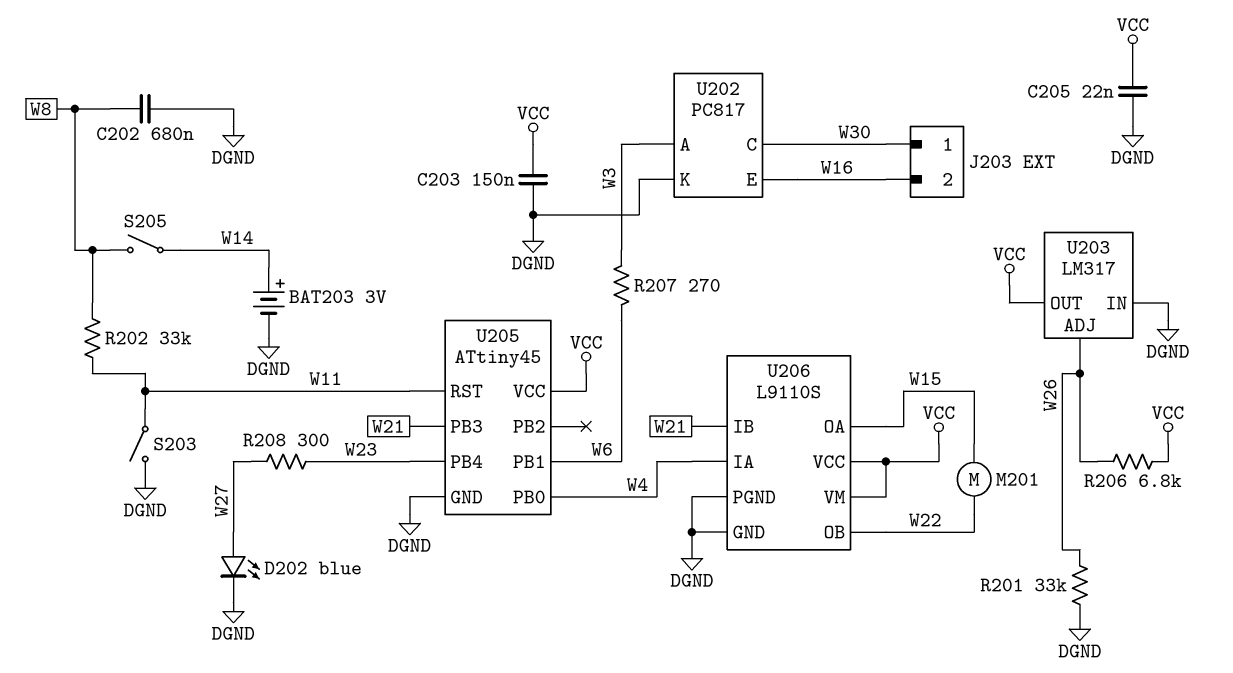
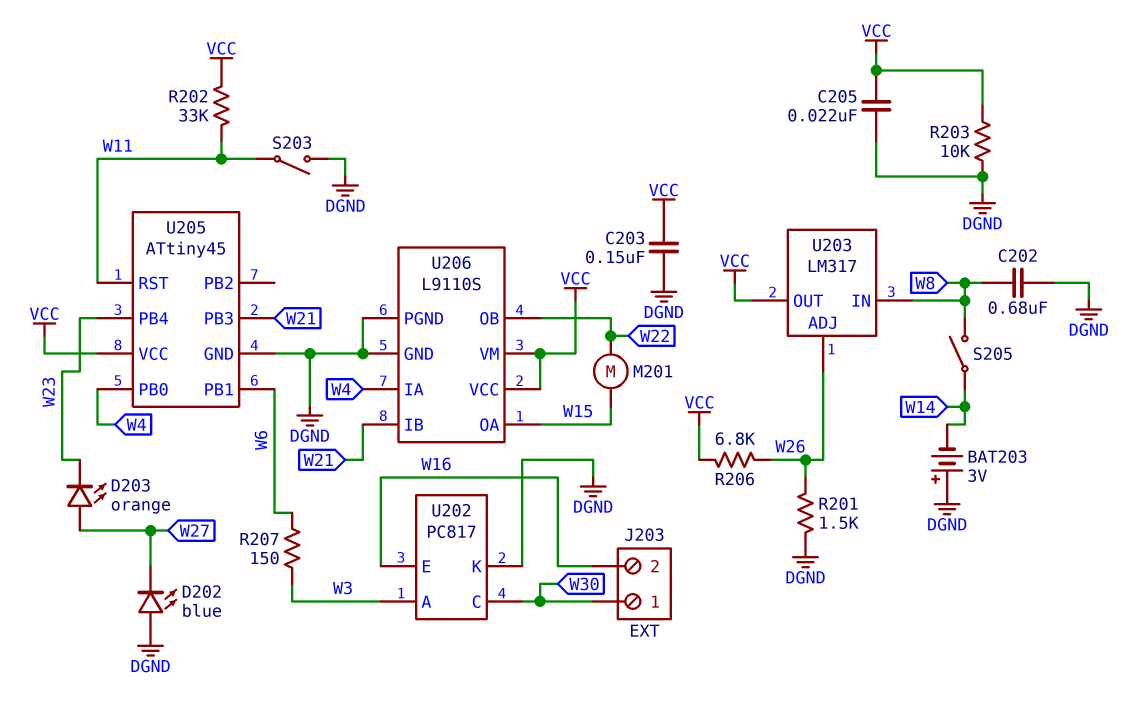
BAT203: 3V (plus W14, minus DGND) -> 3V (plus DGND, minus W14)
D202: LED blue (A W27, K DGND) -> LED blue (A DGND, K W27)
D203: none -> LED orange (A W27, K W23)
R201: 33k (DGND, W26) -> 1.5k (DGND, W26)
R202: 33k (W8, W11) -> 33k (VCC, W11)
R203: none -> 10k (DGND, VCC)
R207: 270 (W3, W6) -> 150 (W3, W6)
R208: 300 (W23, W27) -> none
U203 pin IN: DGND -> W8

